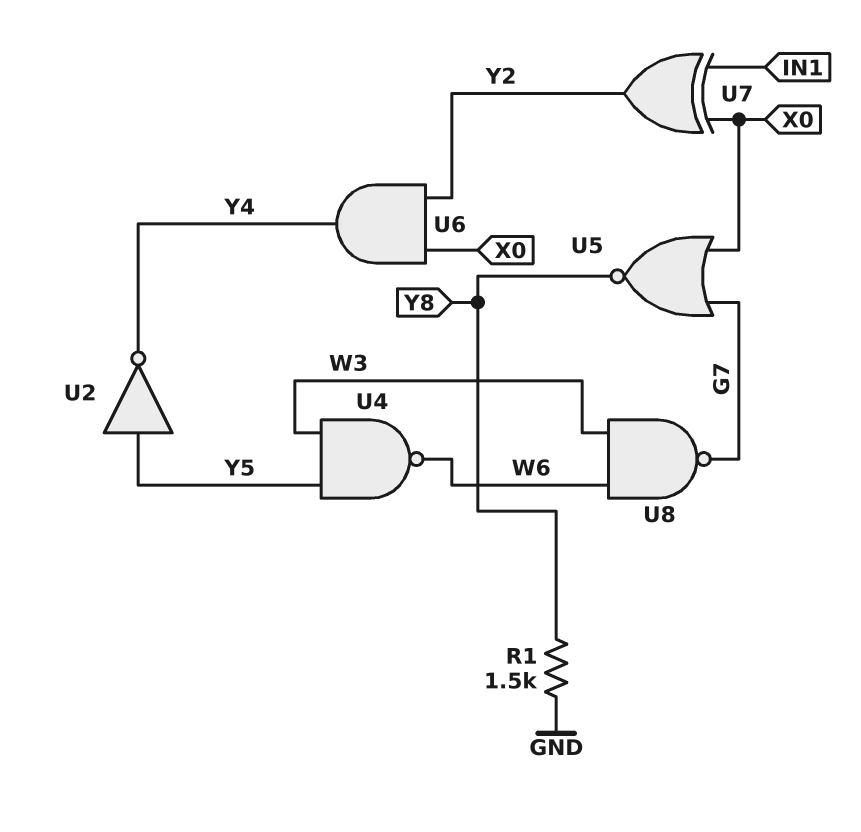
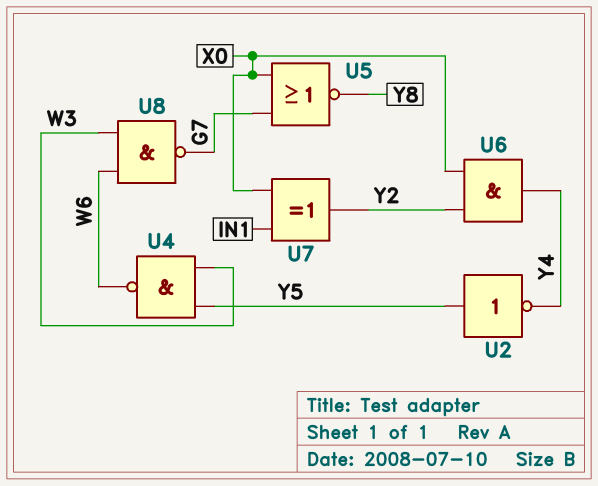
R1: 1.5k (GND, Y8) -> none

